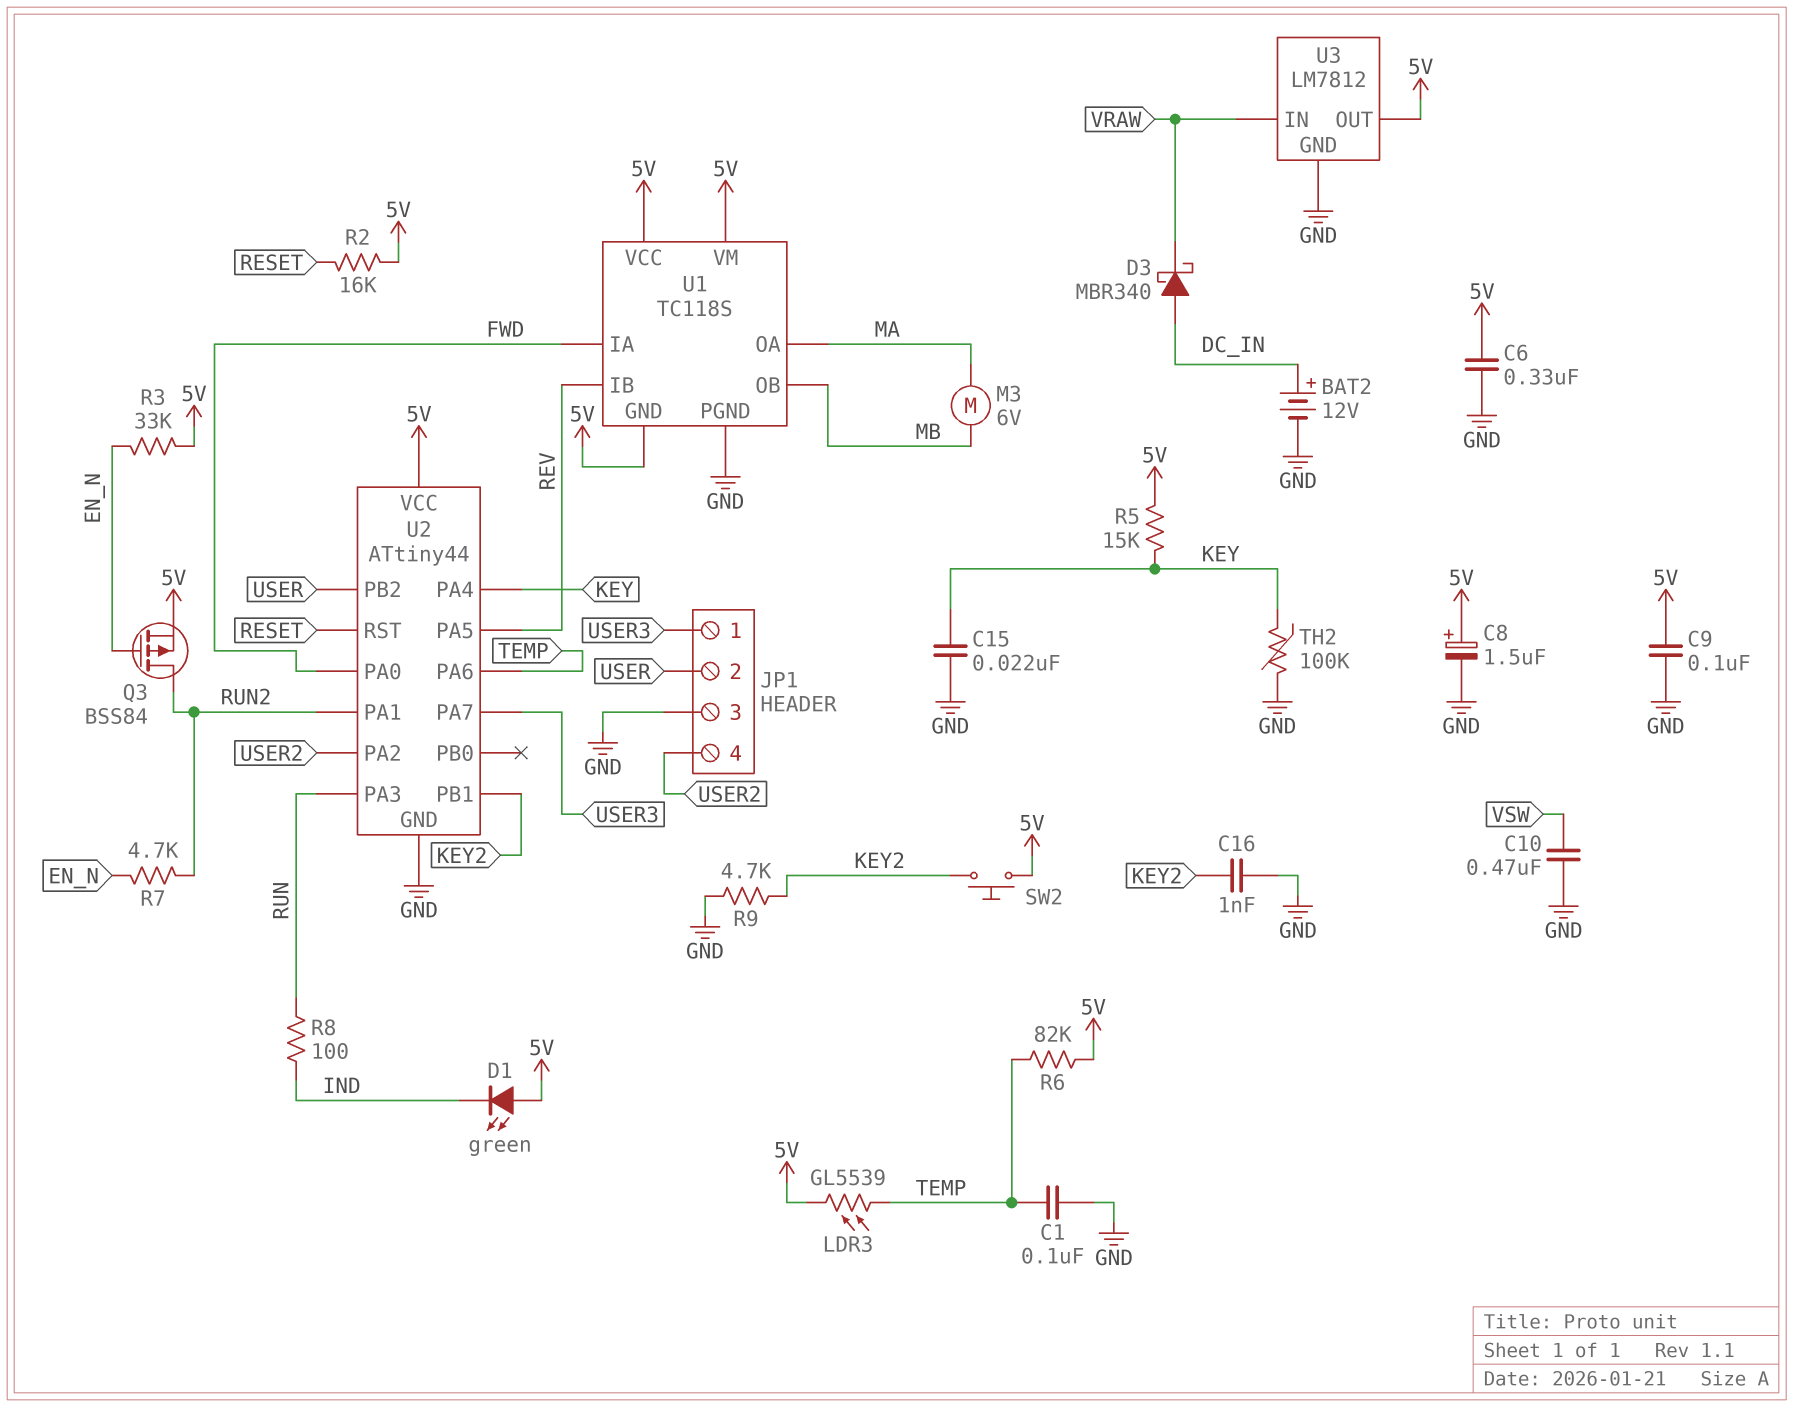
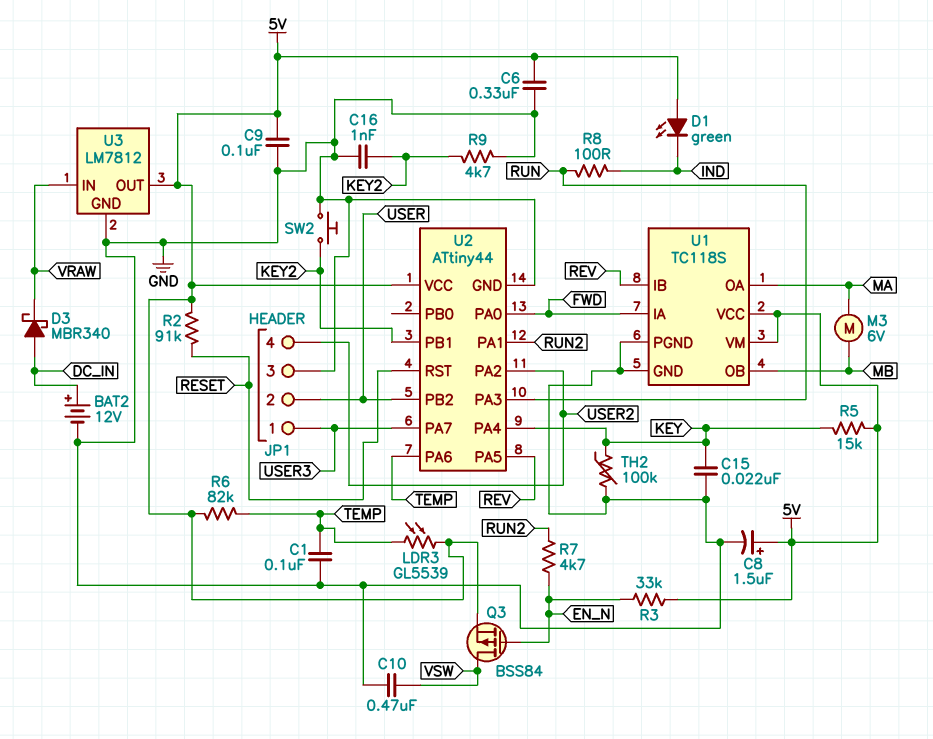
Q3: PMOS BSS84 (G EN_N, D RUN2, S 5V) -> PMOS BSS84 (G EN_N, D VSW, S 5V)
R2: 16k (5V, RESET) -> 91k (5V, RESET)
SW2: button (5V, KEY2) -> button (GND, KEY2)
U1 pin GND: 5V -> GND

